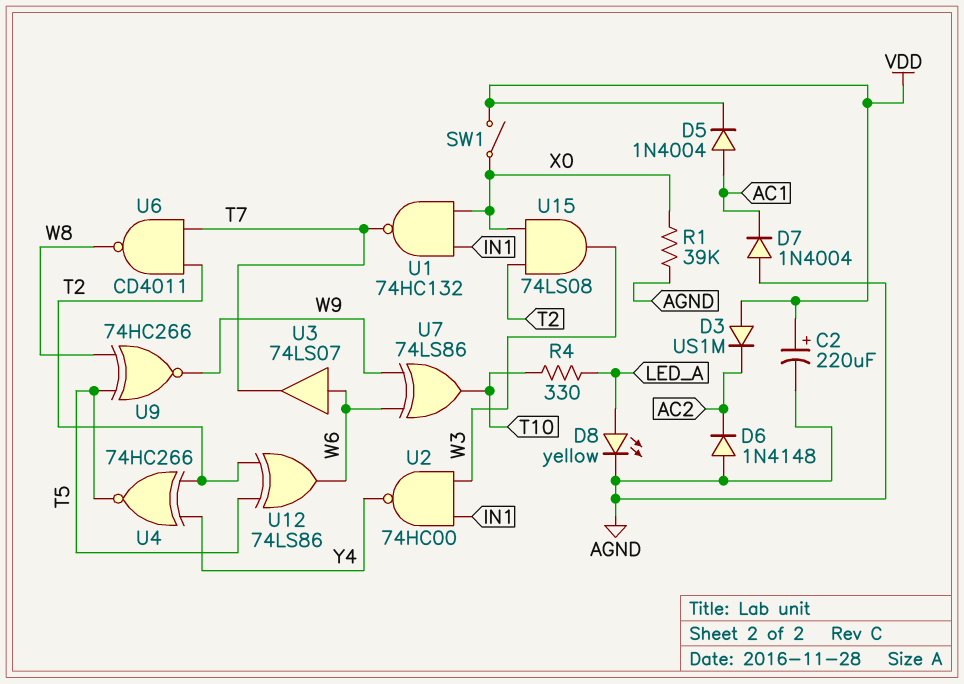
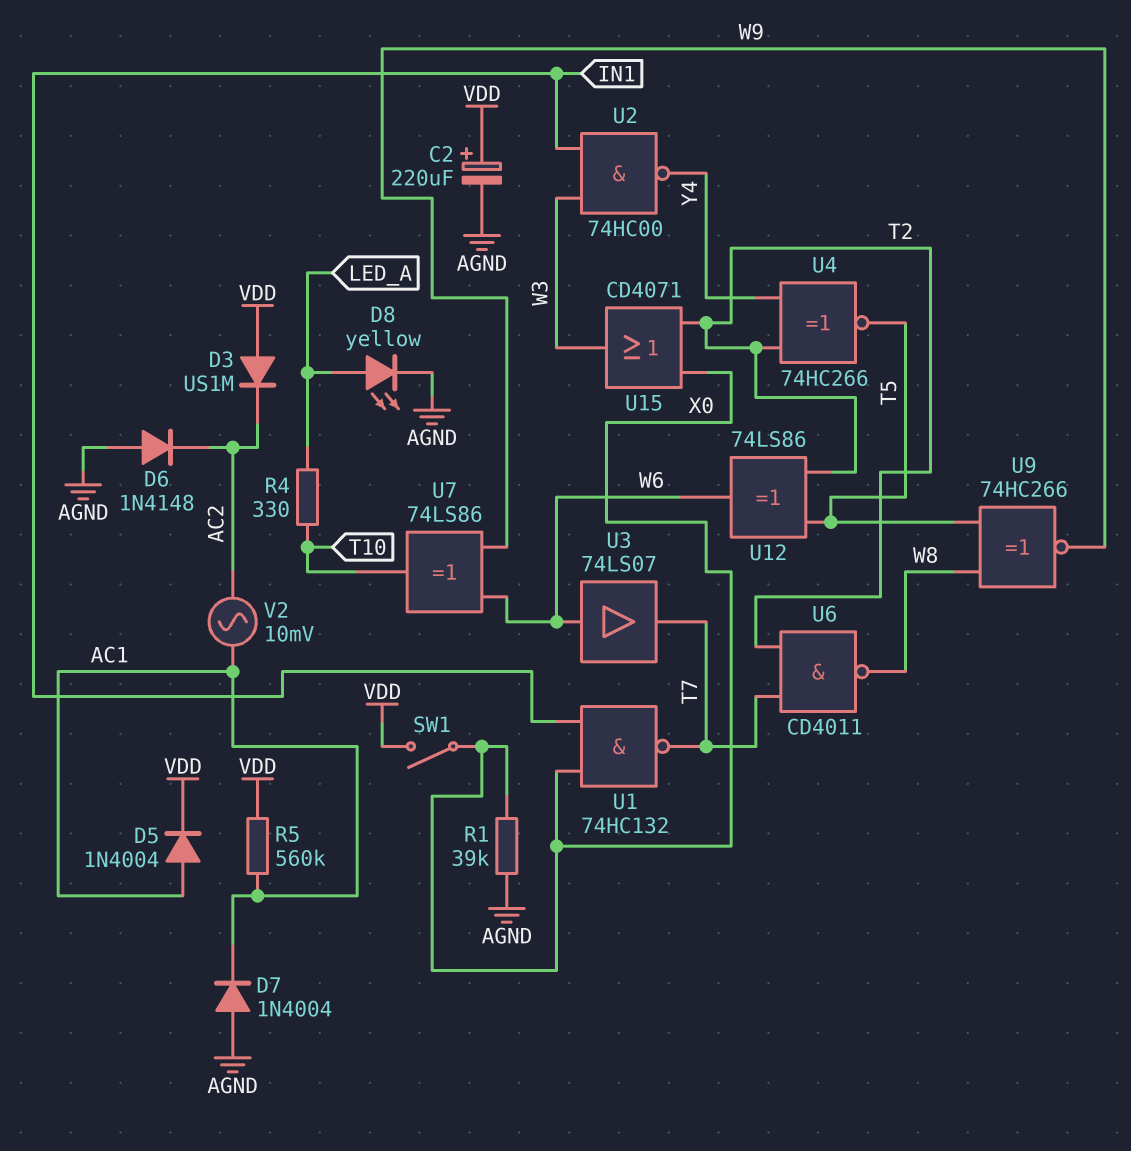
R5: none -> 560k (AC1, VDD)
U15: AND 74LS08 (in T2, in X0, out W3) -> OR CD4071 (in T2, in X0, out W3)
V2: none -> AC 10mV (AC1, AC2)

